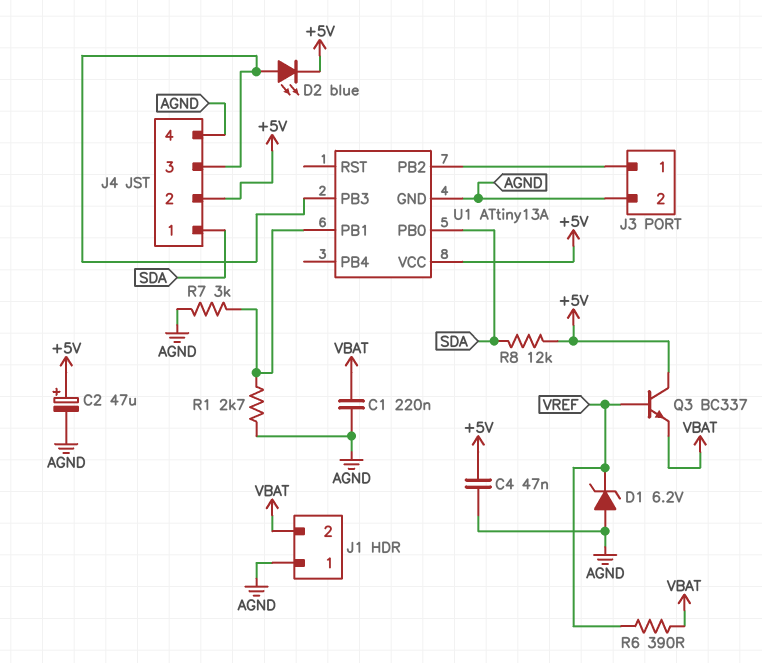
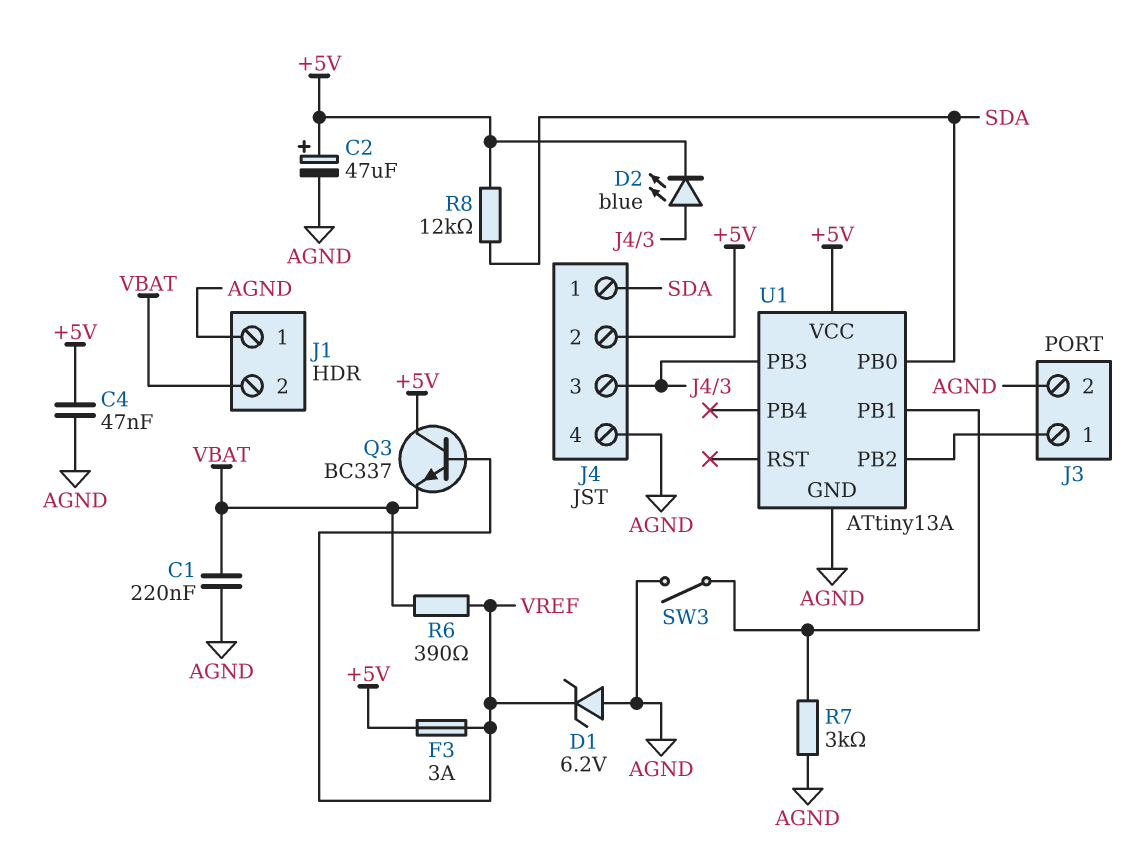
F3: none -> 3A (+5V, VREF)
R1: 2.7k (AGND, U1/PB1) -> none
SW3: none -> switch (AGND, U1/PB1)

